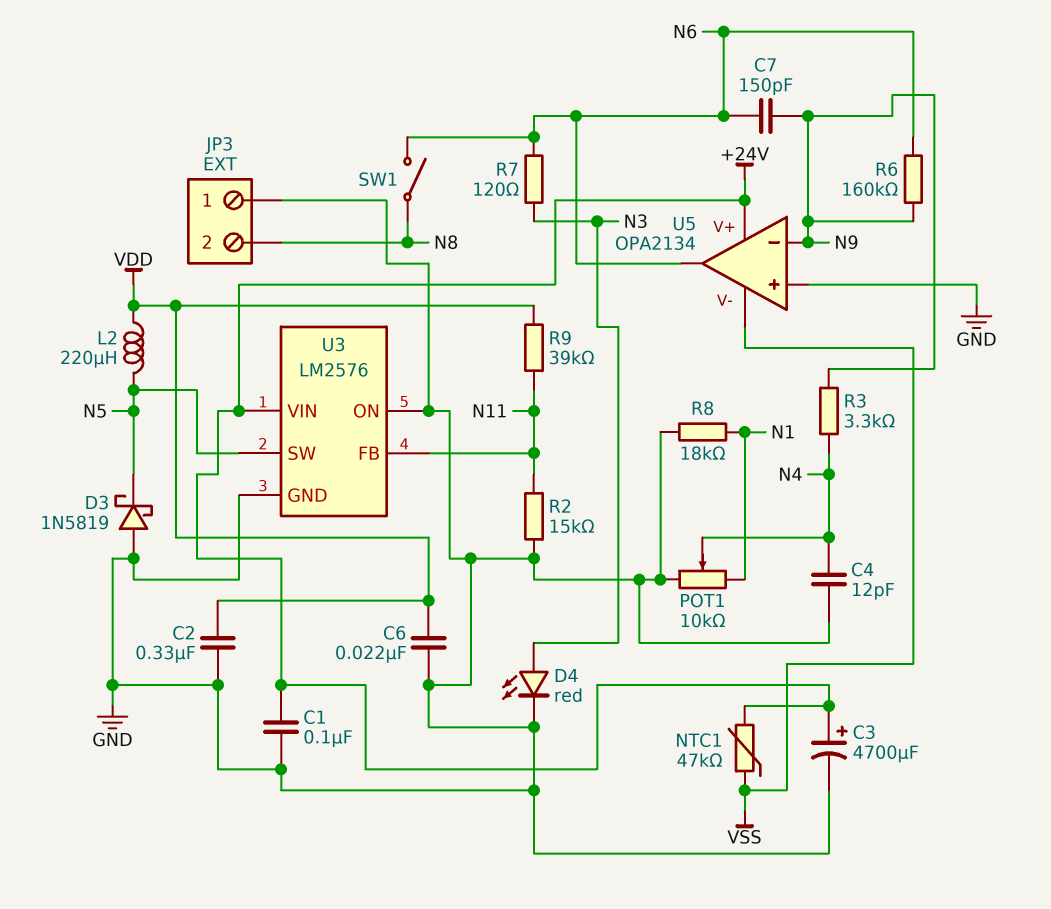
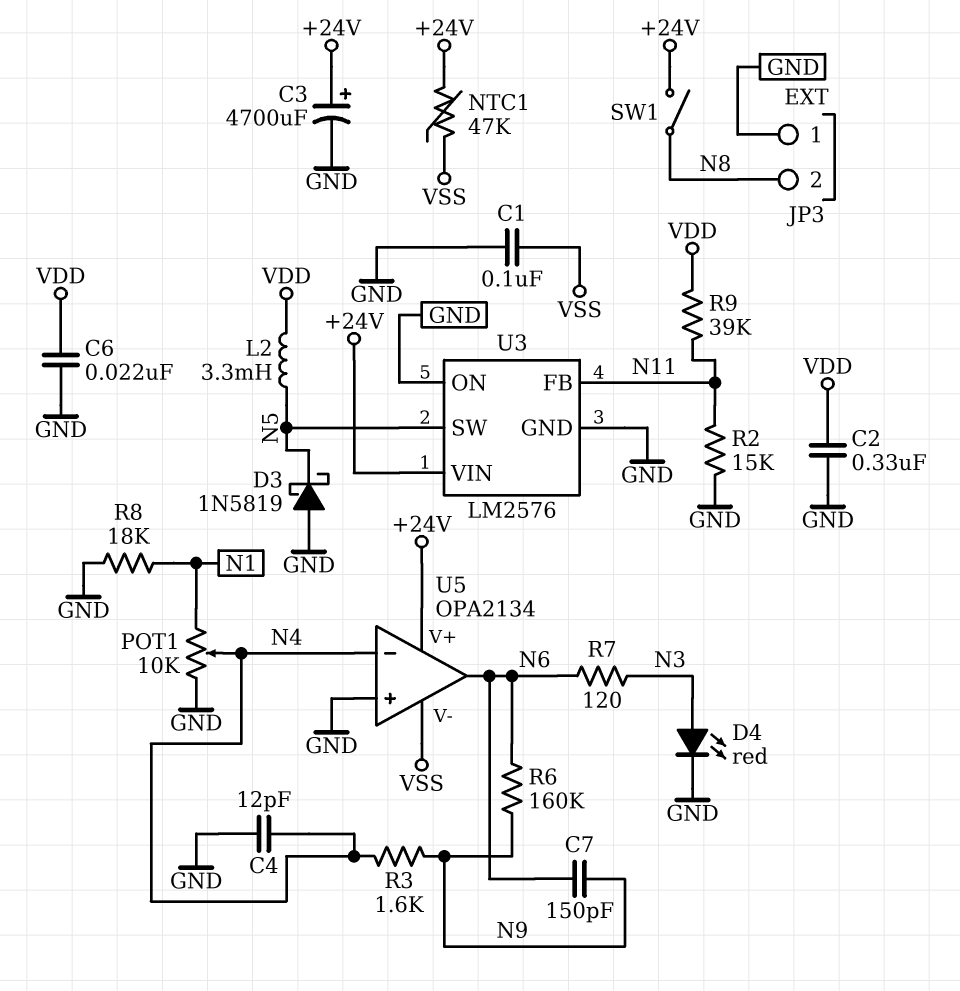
C1: 100nF (+24V, GND) -> 100nF (GND, VSS)
L2: 220uH (N5, VDD) -> 3.3mH (N5, VDD)
R3: 3.3k (N4, N9) -> 1.6k (N4, N9)
SW1: switch (N6, N8) -> switch (+24V, N8)
U5 pin in-: N9 -> N4

